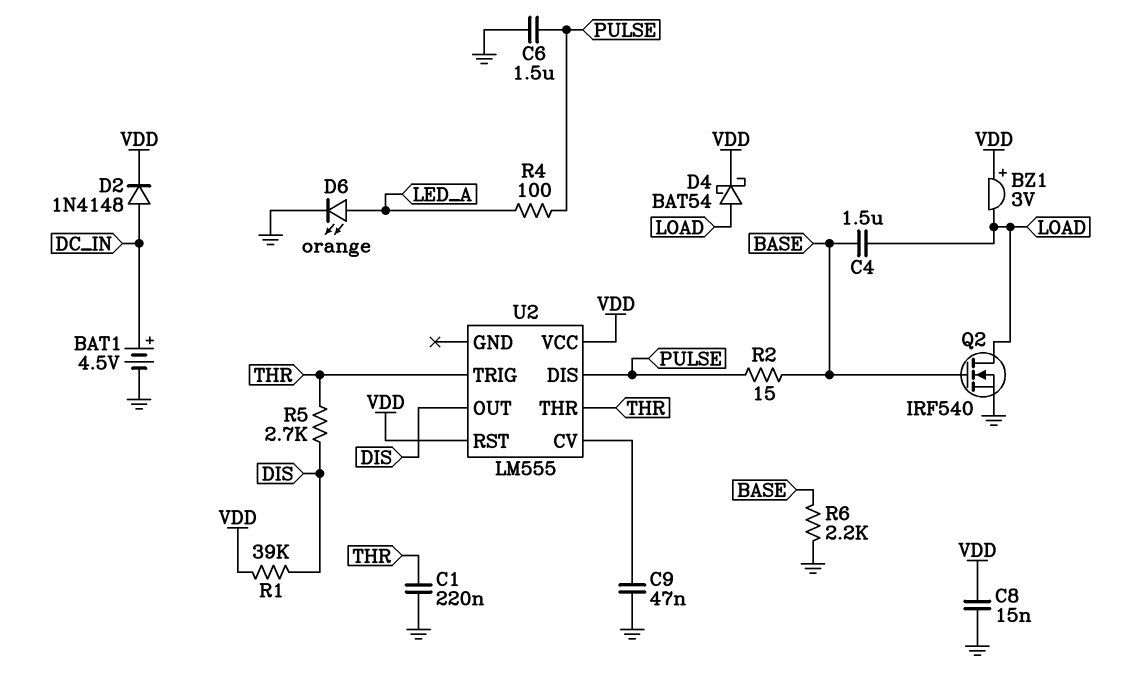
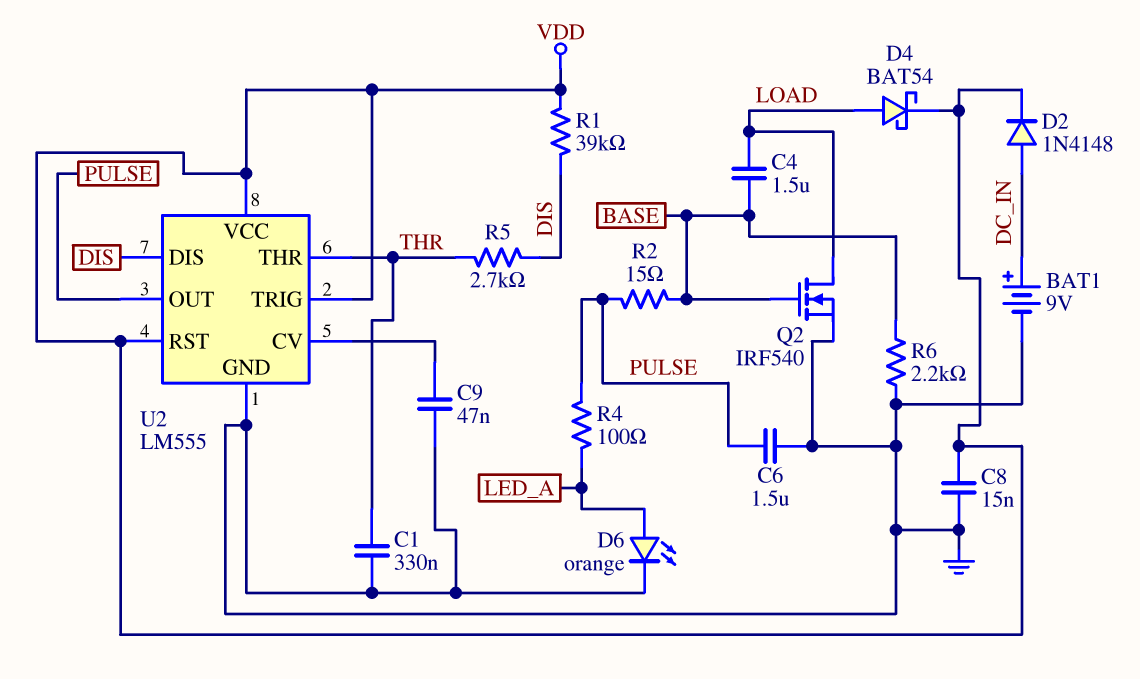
BAT1: 4.5V (plus DC_IN, minus GND) -> 9V (plus DC_IN, minus GND)
BZ1: buzzer 3V (plus VDD, minus LOAD) -> none
C1: 220nF (GND, THR) -> 330nF (GND, THR)
U2 pin DIS: PULSE -> DIS
U2 pin GND: none -> GND
U2 pin OUT: DIS -> PULSE
U2 pin TRIG: THR -> VDD

